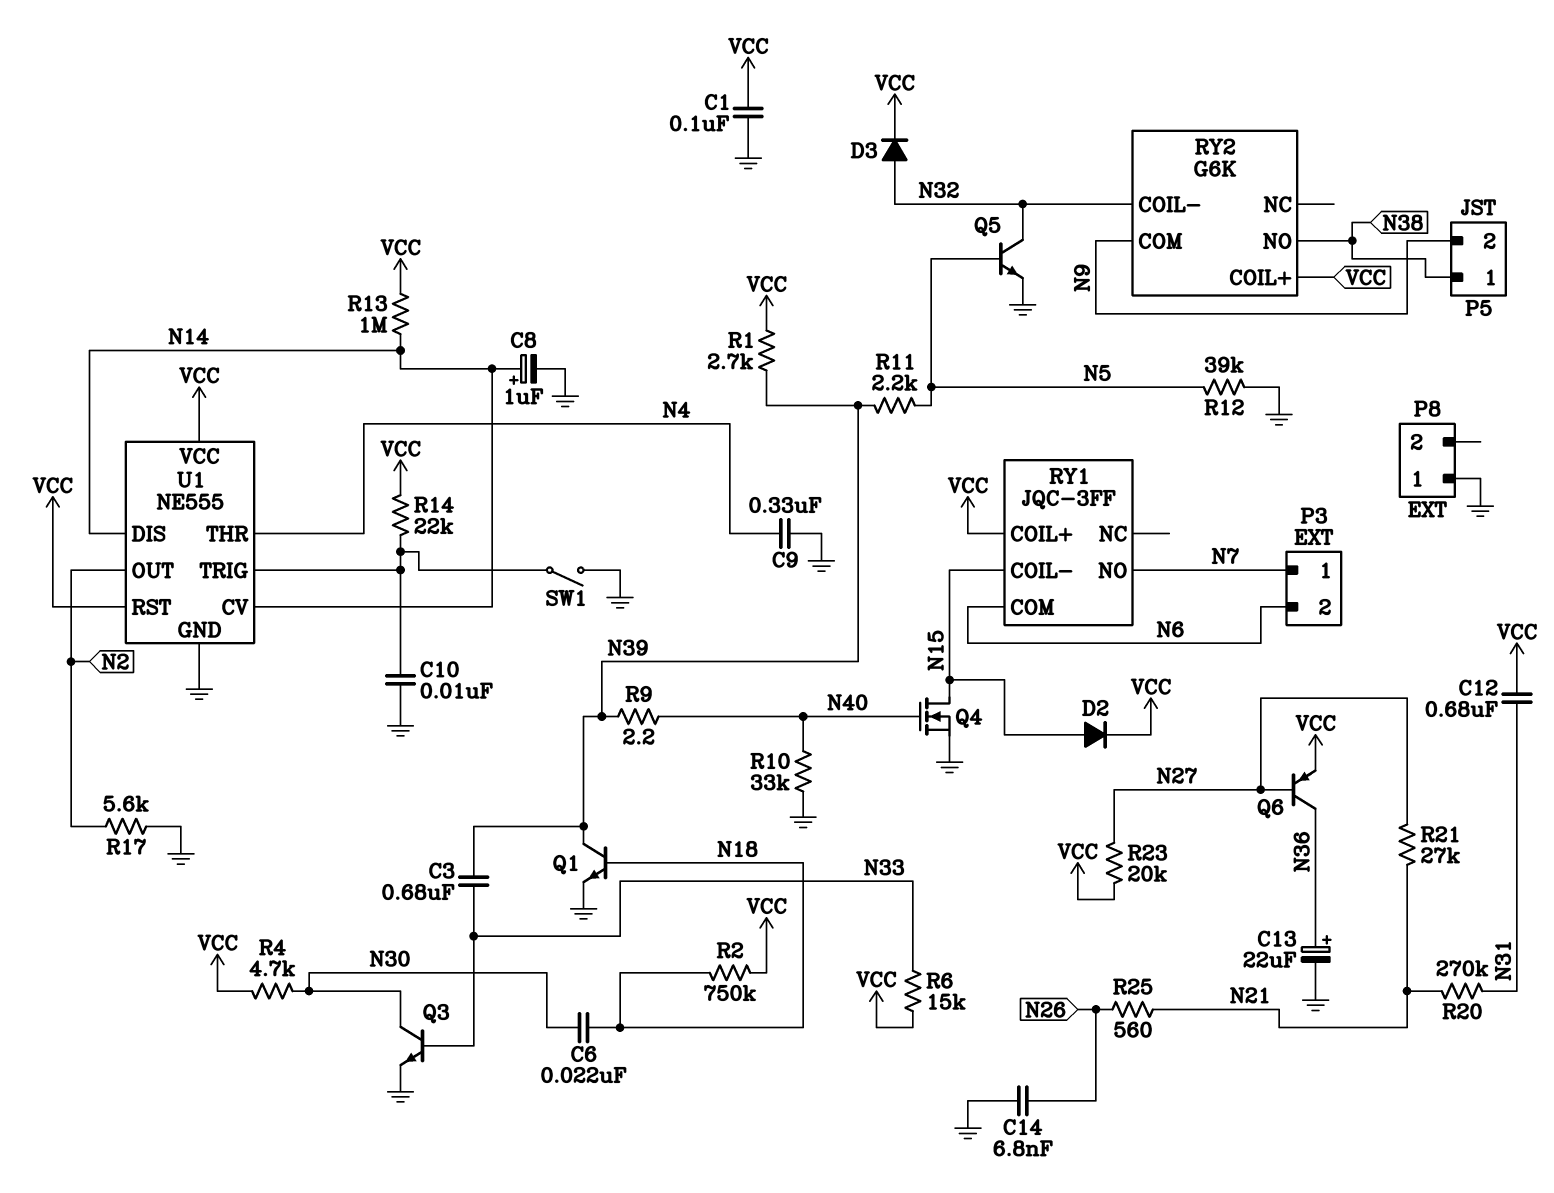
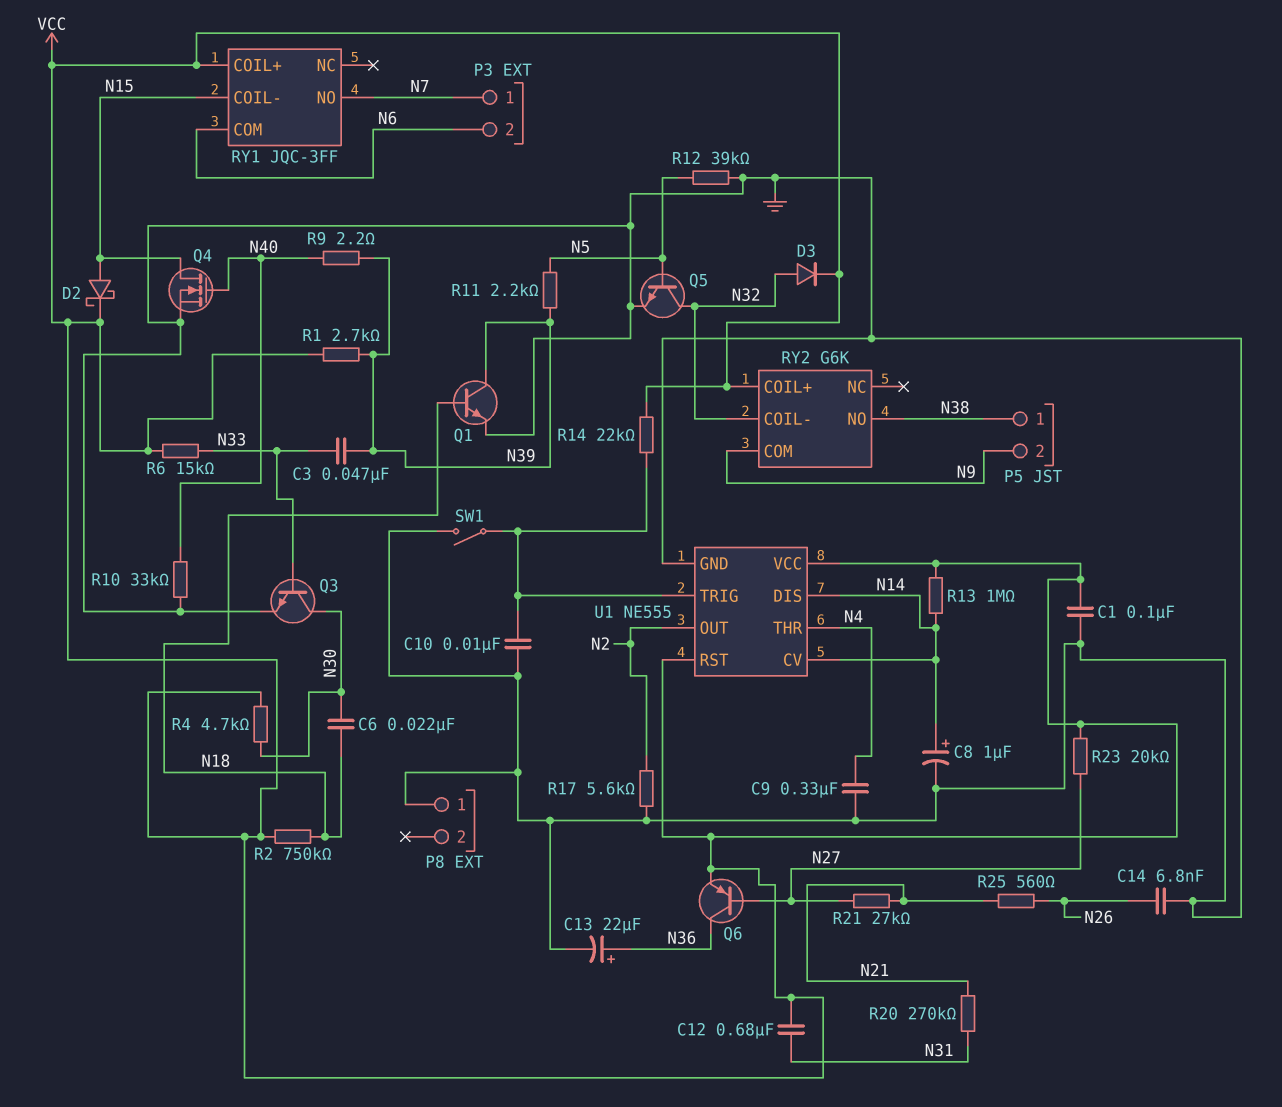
C3: 680nF (N33, N39) -> 47nF (N33, N39)
D2: diode (A N15, K VCC) -> schottky (A N15, K VCC)

